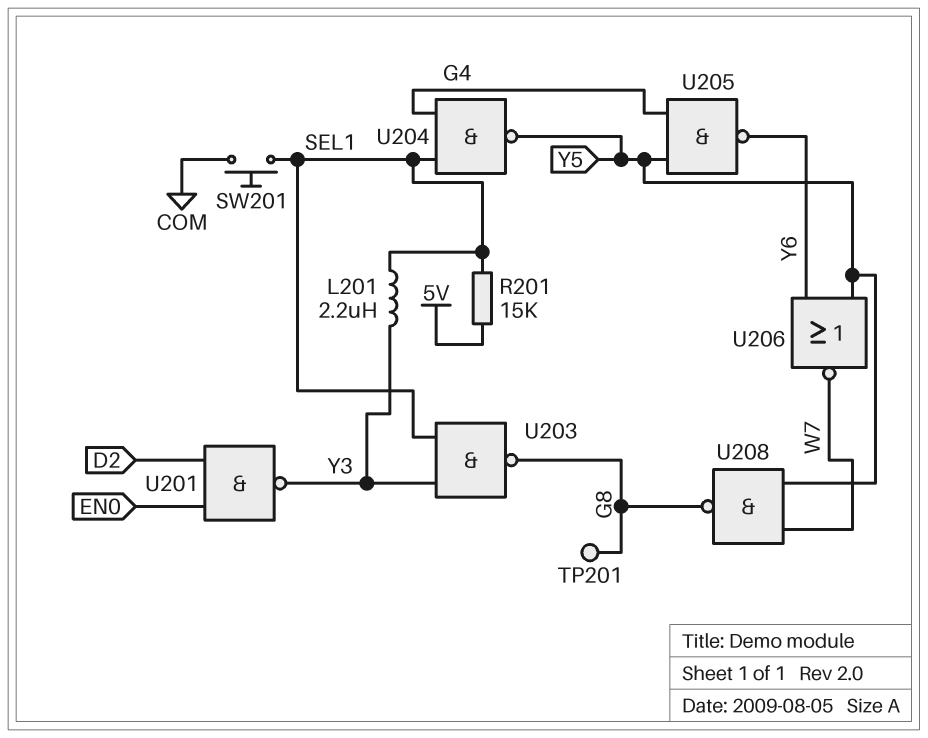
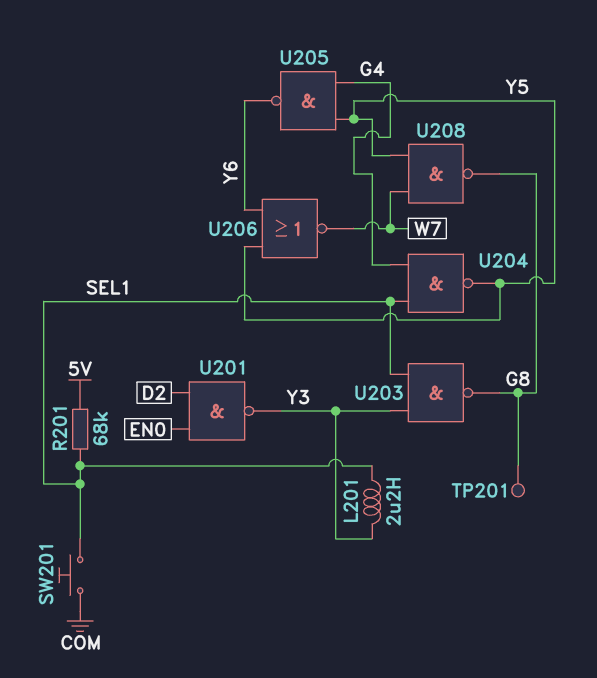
R201: 15k (5V, SEL1) -> 68k (5V, SEL1)

